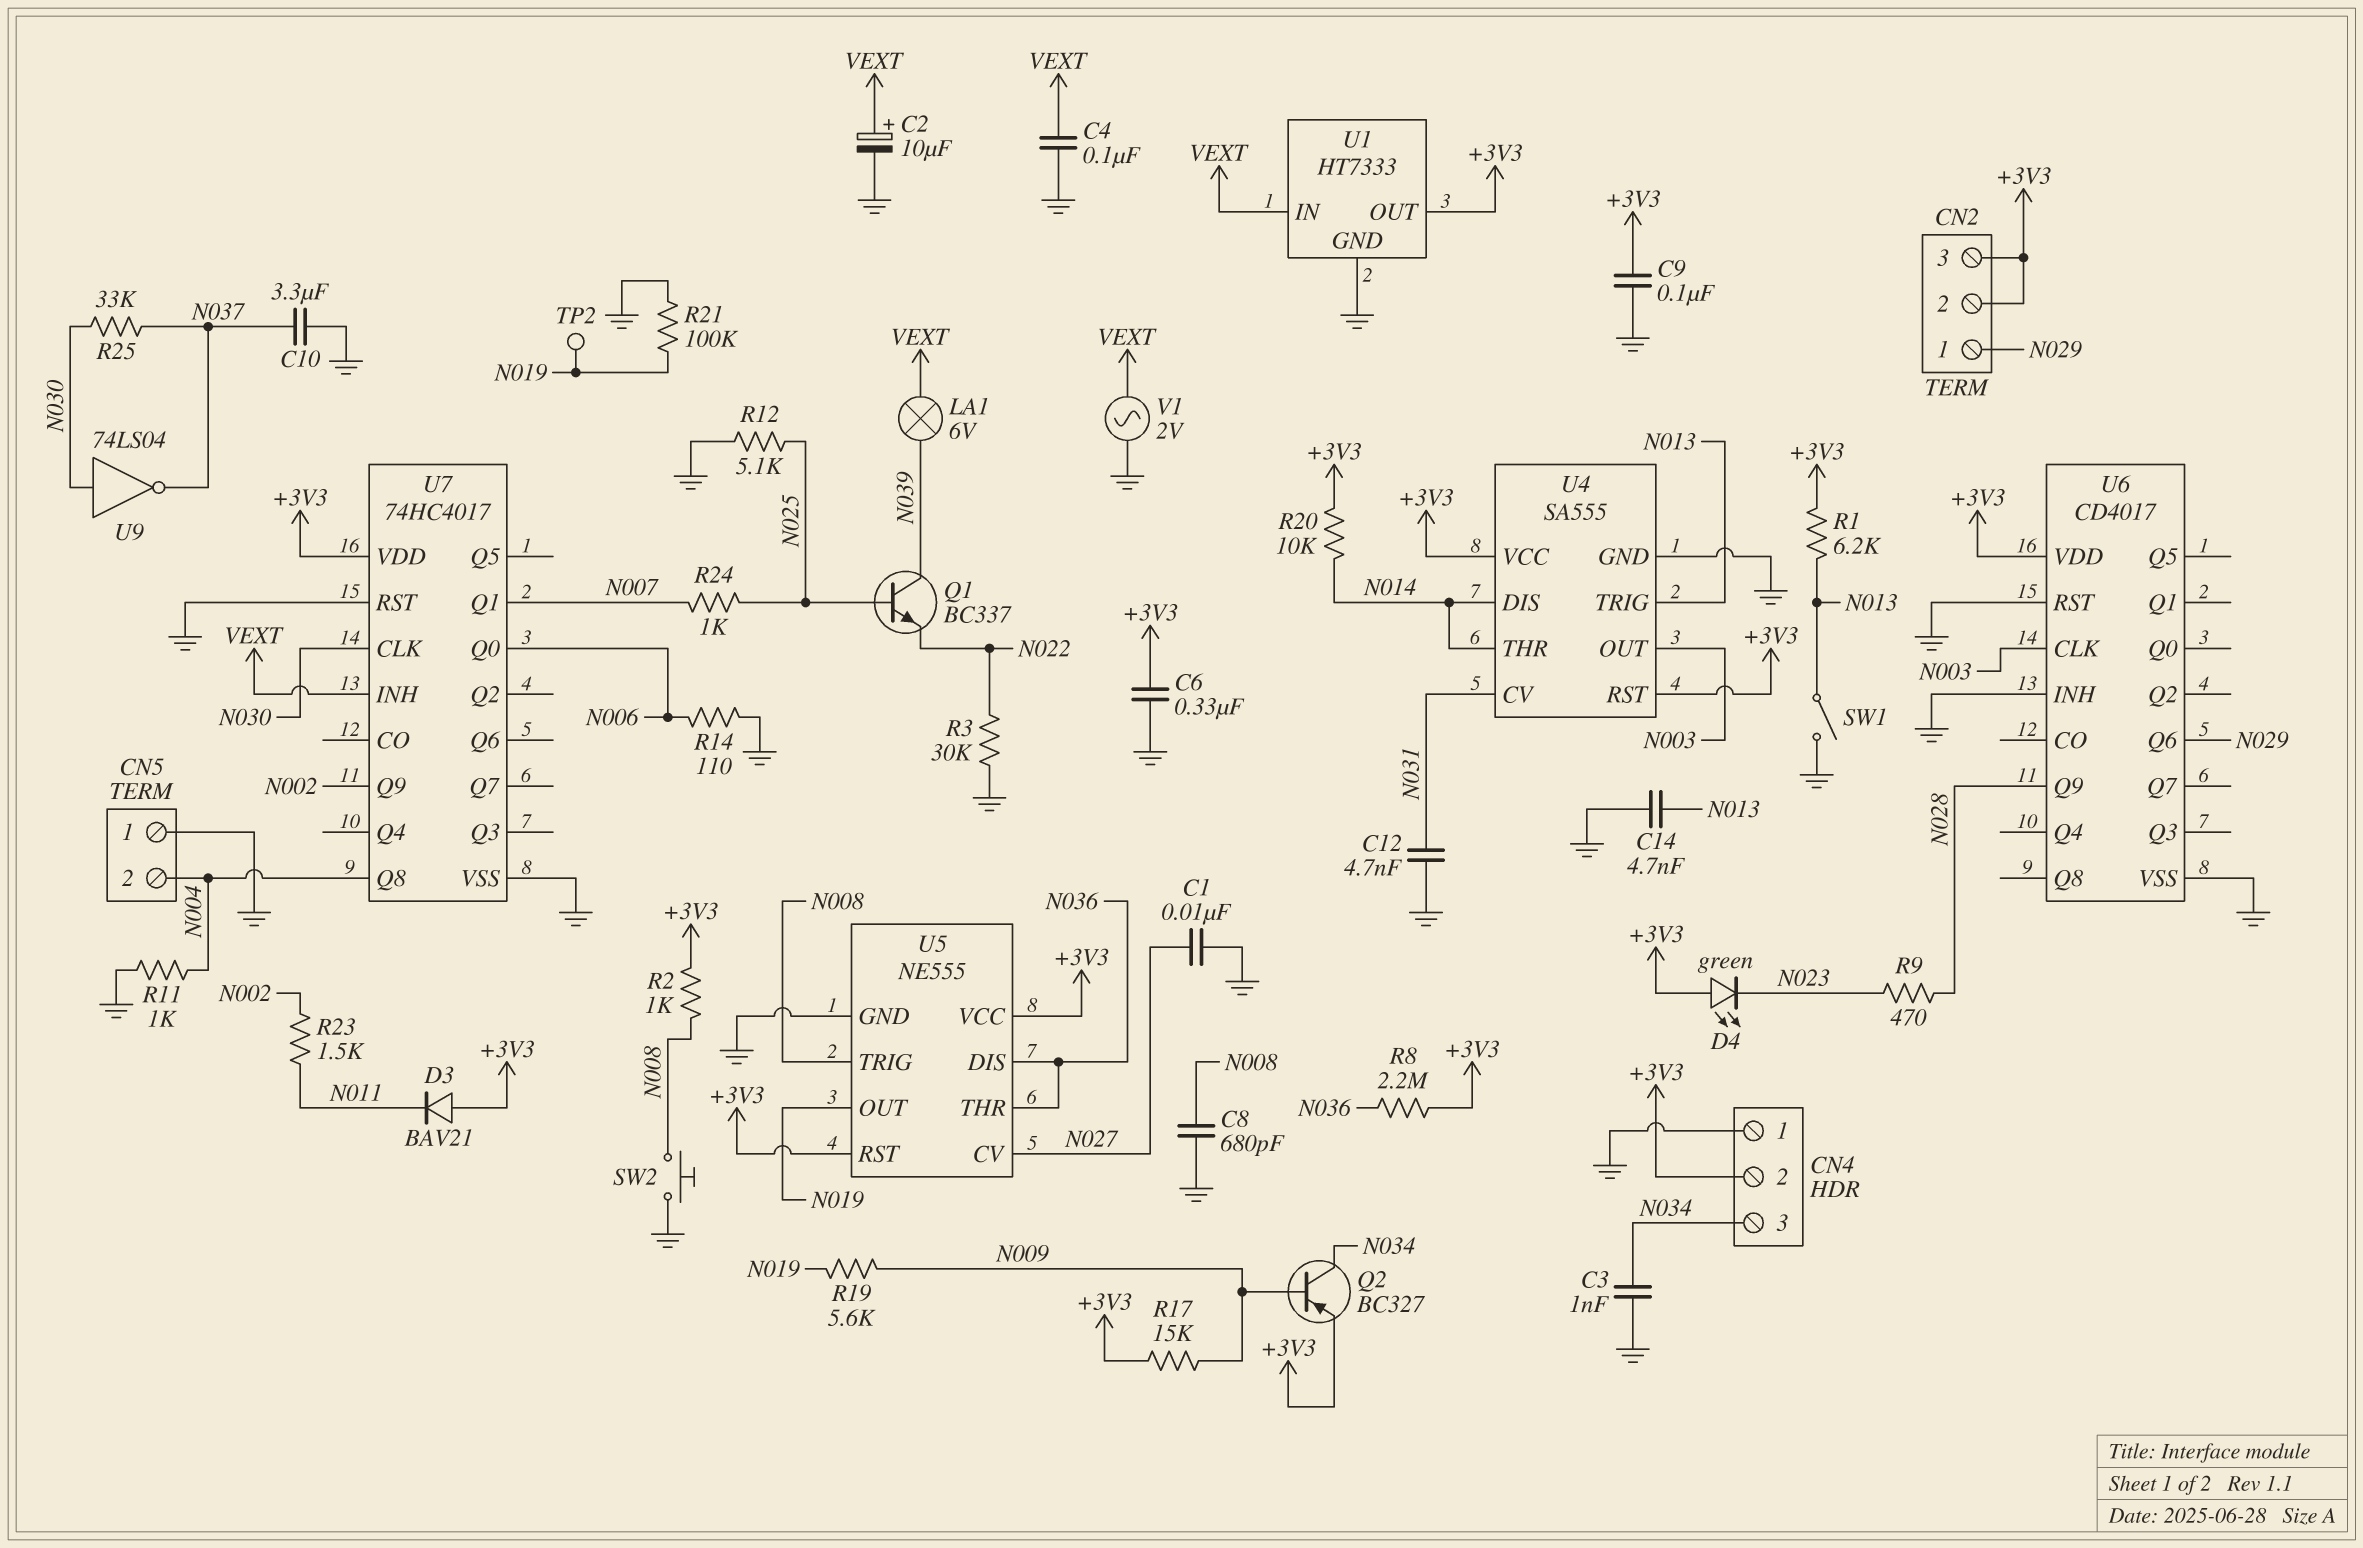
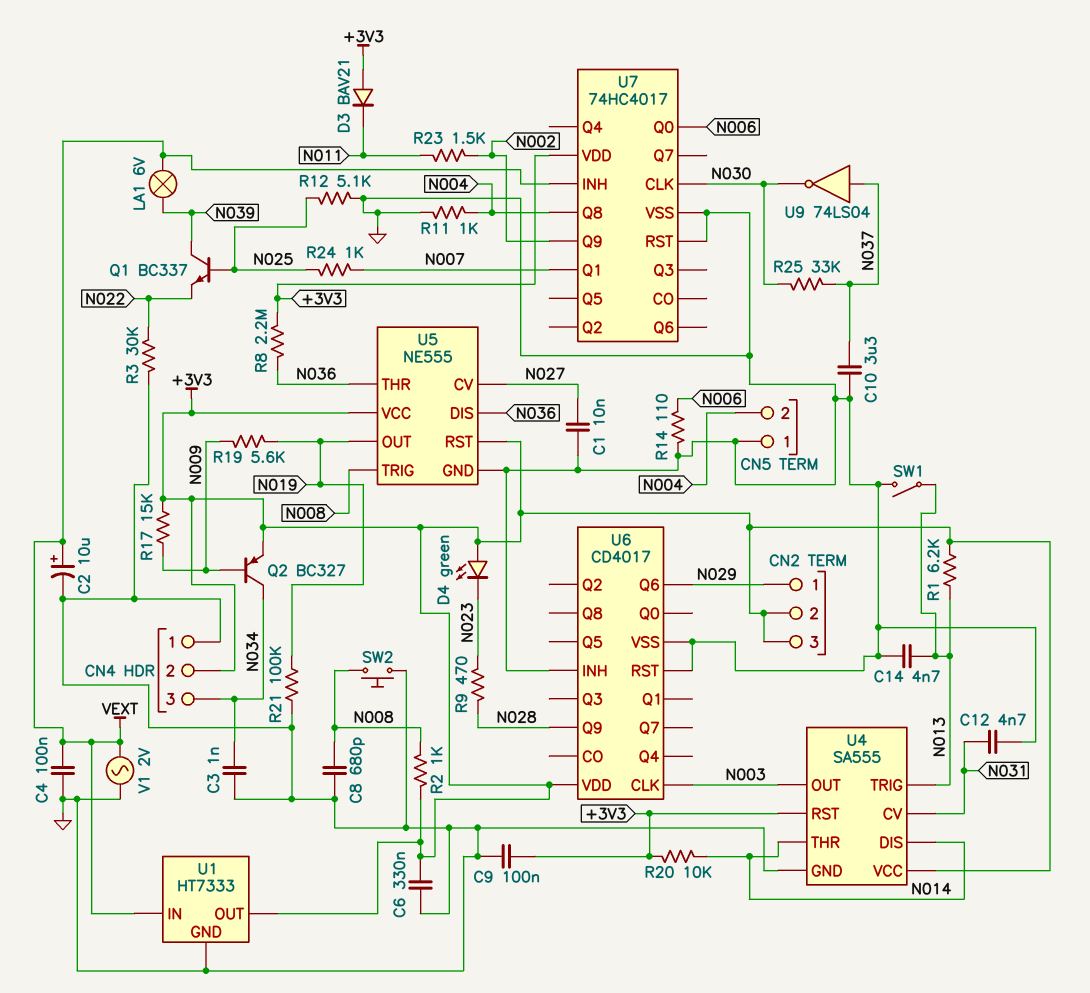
TP2: test point (N019) -> none
U9: NOT 74LS04 (in N030, out N037) -> NOT 74LS04 (in N037, out N030)

